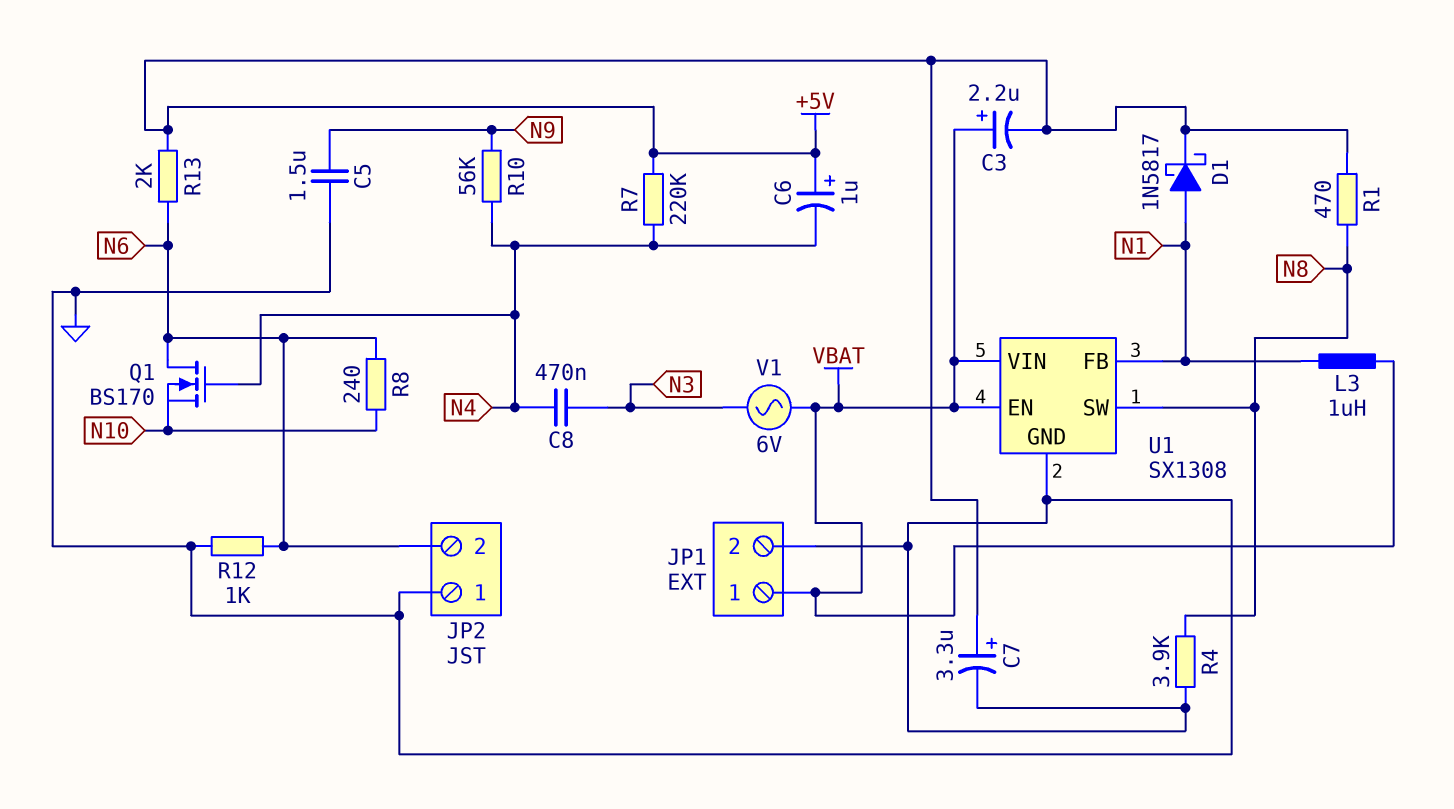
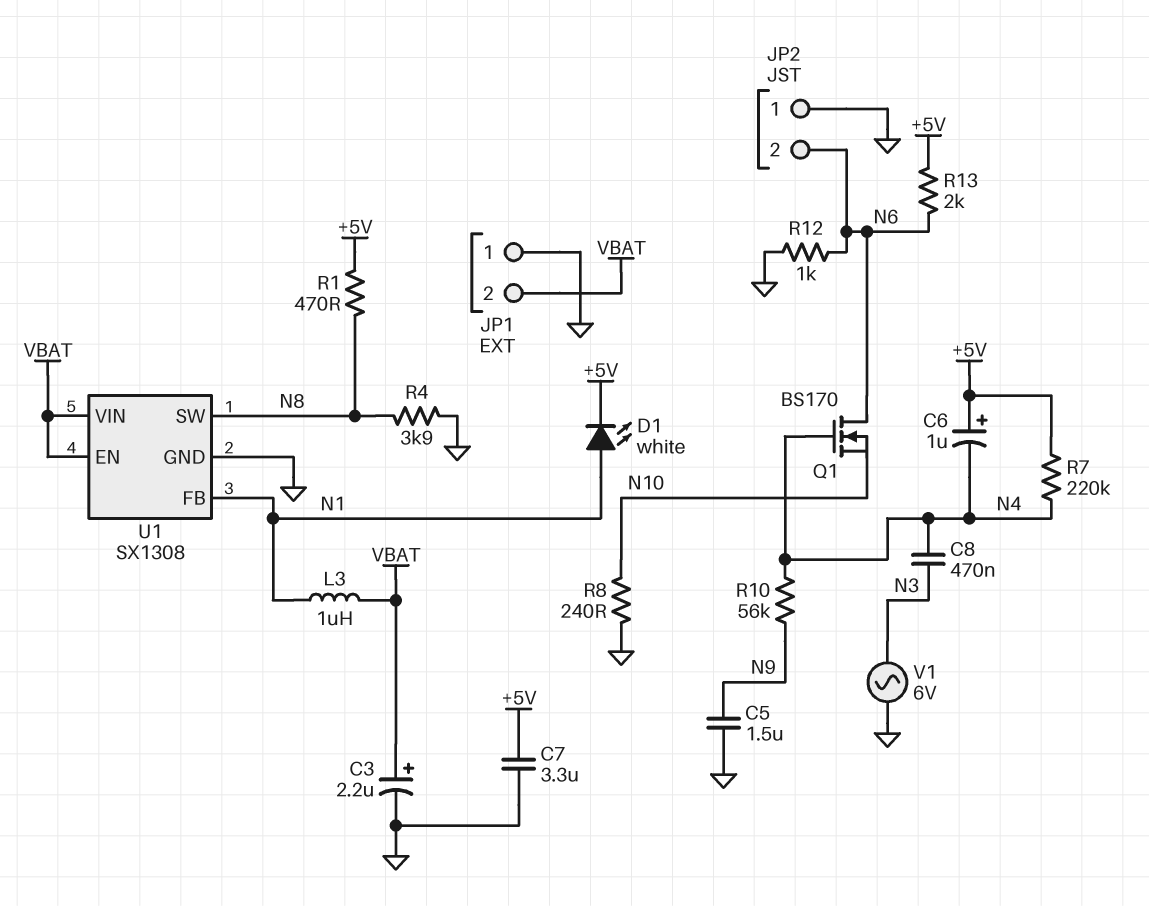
C3: 2.2uF (plus VBAT, minus +5V) -> 2.2uF (plus VBAT, minus GND)
C7: 3.3uF (plus +5V, minus GND) -> 3.3uF (+5V, GND)
D1: schottky 1N5817 (A N1, K +5V) -> LED white (A N1, K +5V)
JP1 pin 1: VBAT -> GND
JP1 pin 2: GND -> VBAT
R8: 240 (N6, N10) -> 240 (GND, N10)
V1: AC 6V (N3, VBAT) -> AC 6V (GND, N3)

